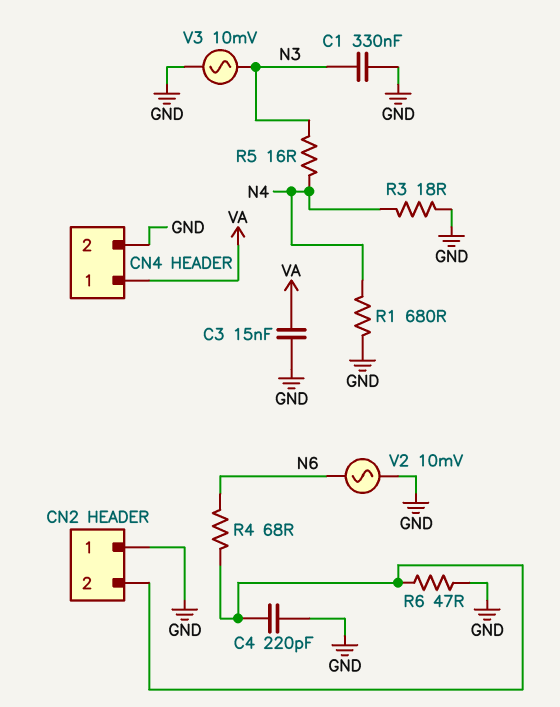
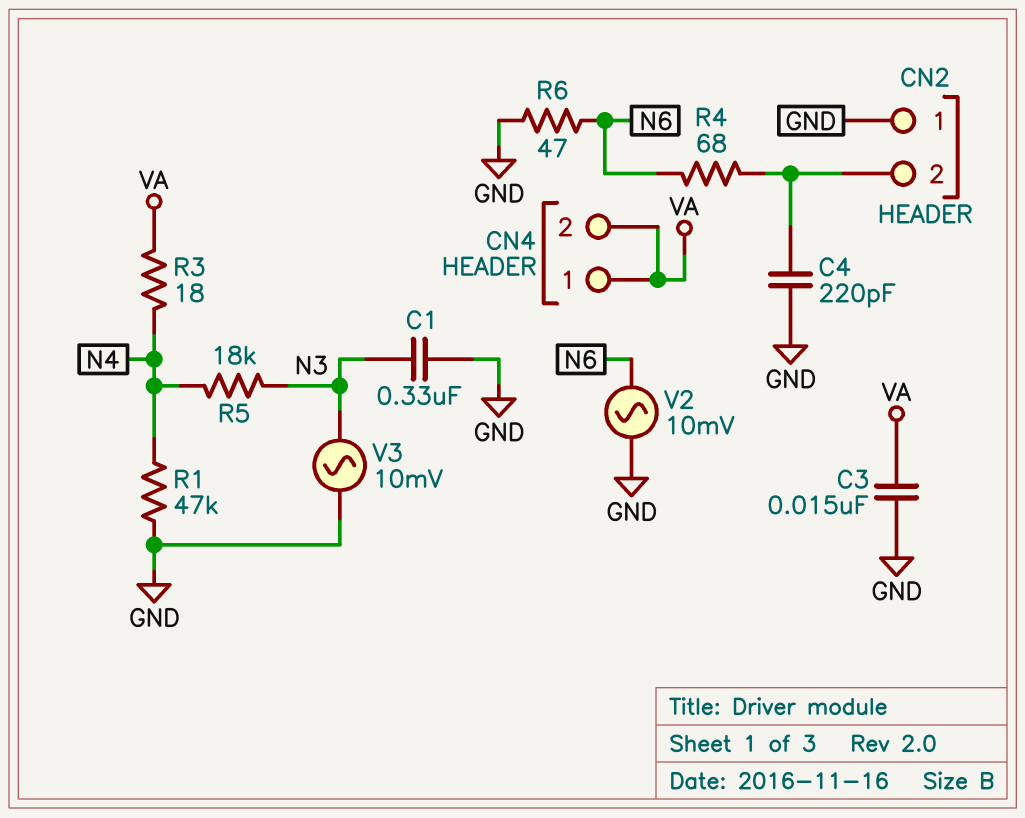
CN4 pin 2: GND -> VA
R1: 680 (GND, N4) -> 47k (GND, N4)
R3: 18 (GND, N4) -> 18 (N4, VA)
R5: 16 (N3, N4) -> 18k (N3, N4)
R6: 47 (CN2/2, GND) -> 47 (GND, N6)

